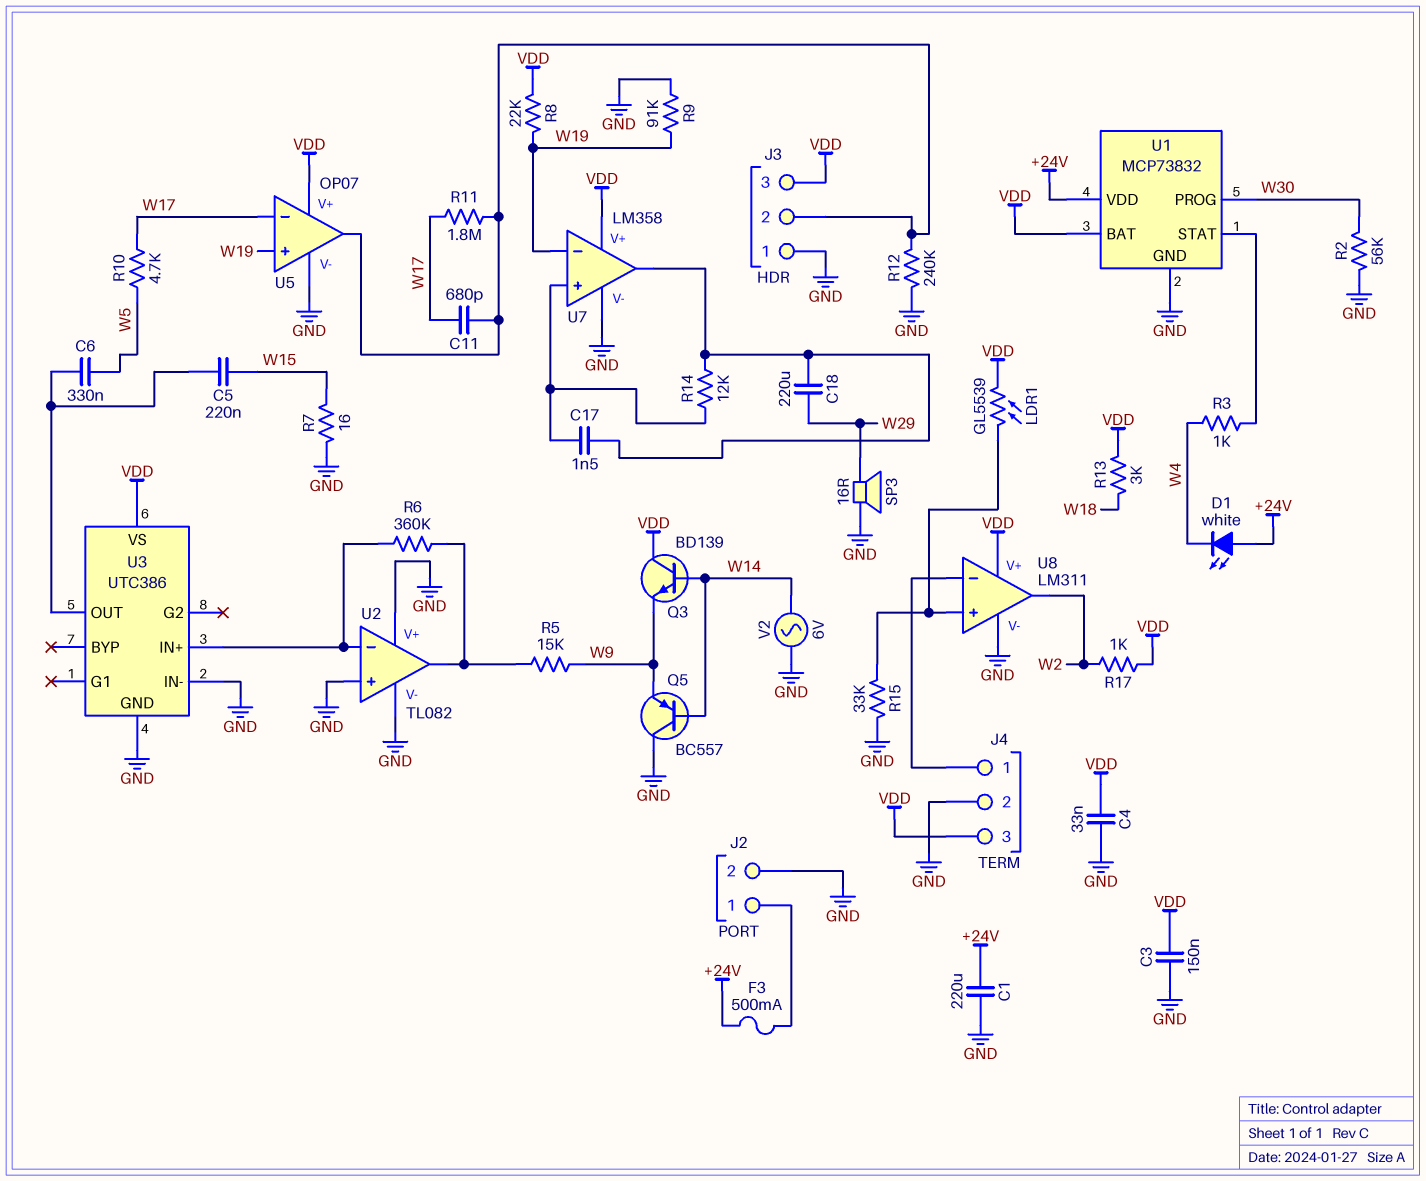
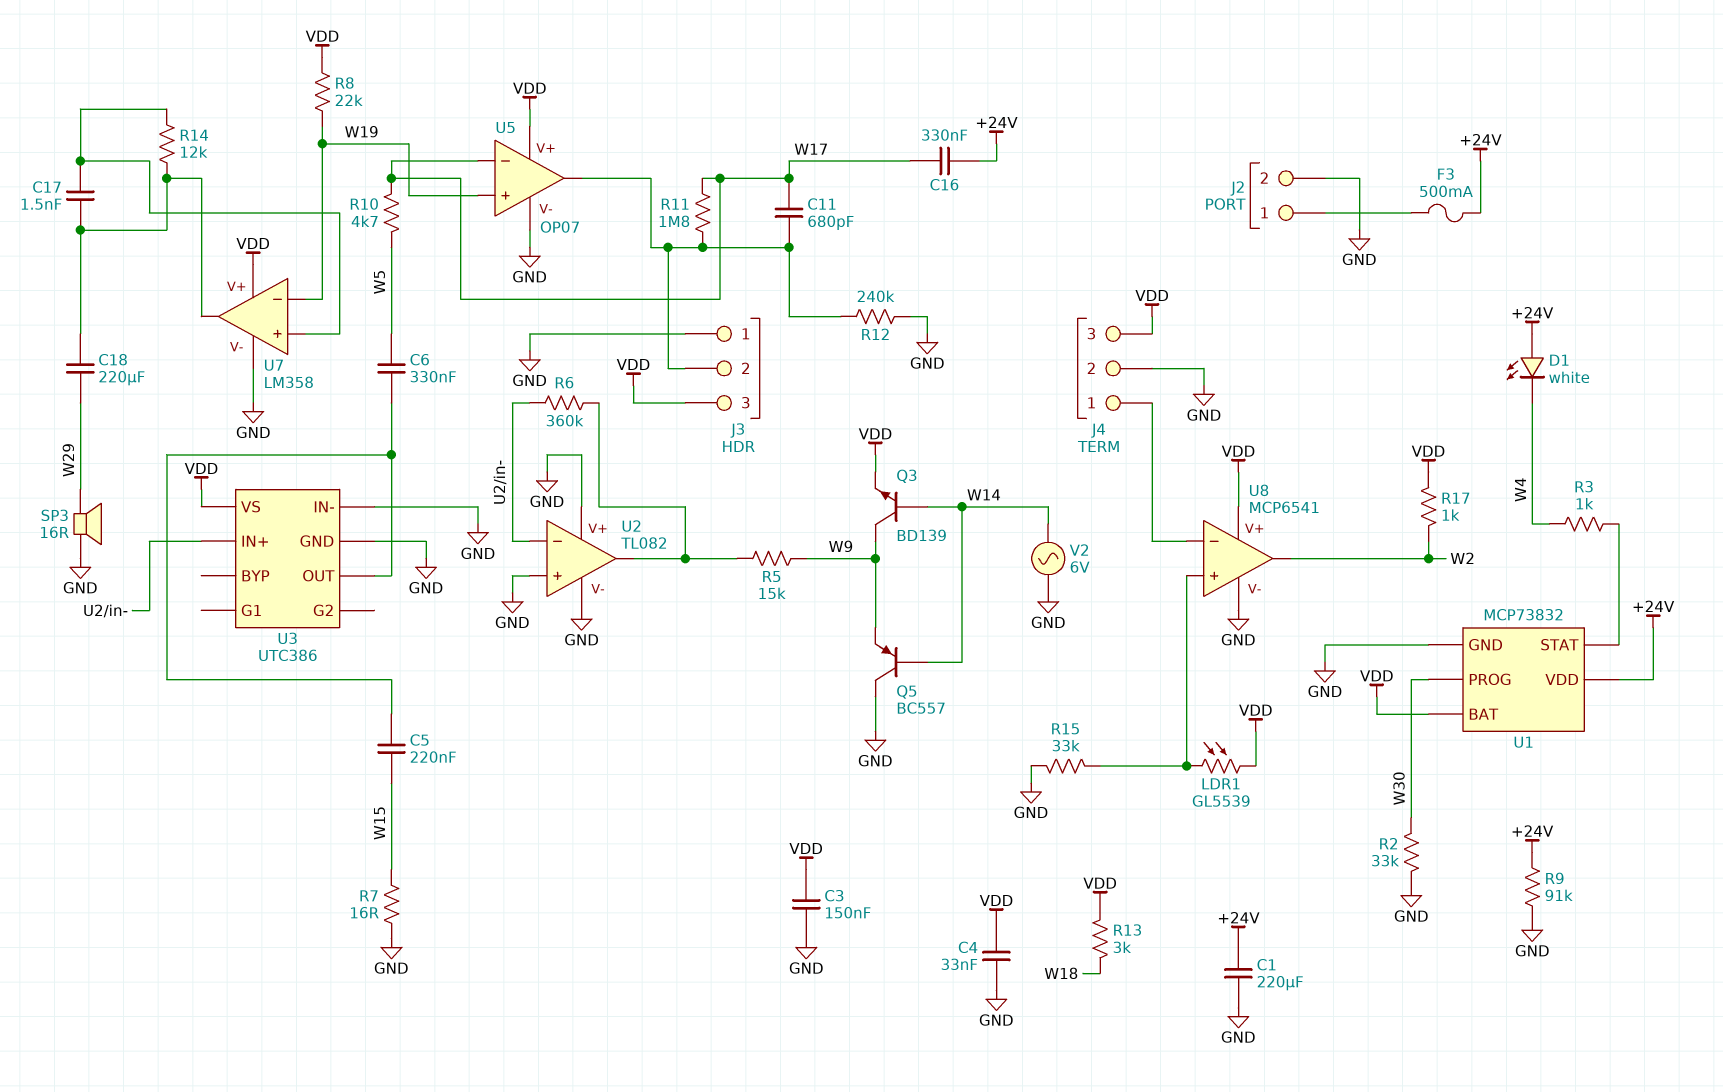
C16: none -> 330nF (+24V, W17)
Q3: NPN BD139 (B W14, C VDD, E W9) -> NPN BD139 (B W14, C W9, E VDD)
R2: 56k (GND, W30) -> 33k (GND, W30)
R9: 91k (GND, W19) -> 91k (+24V, GND)
U8: LM311 -> MCP6541

